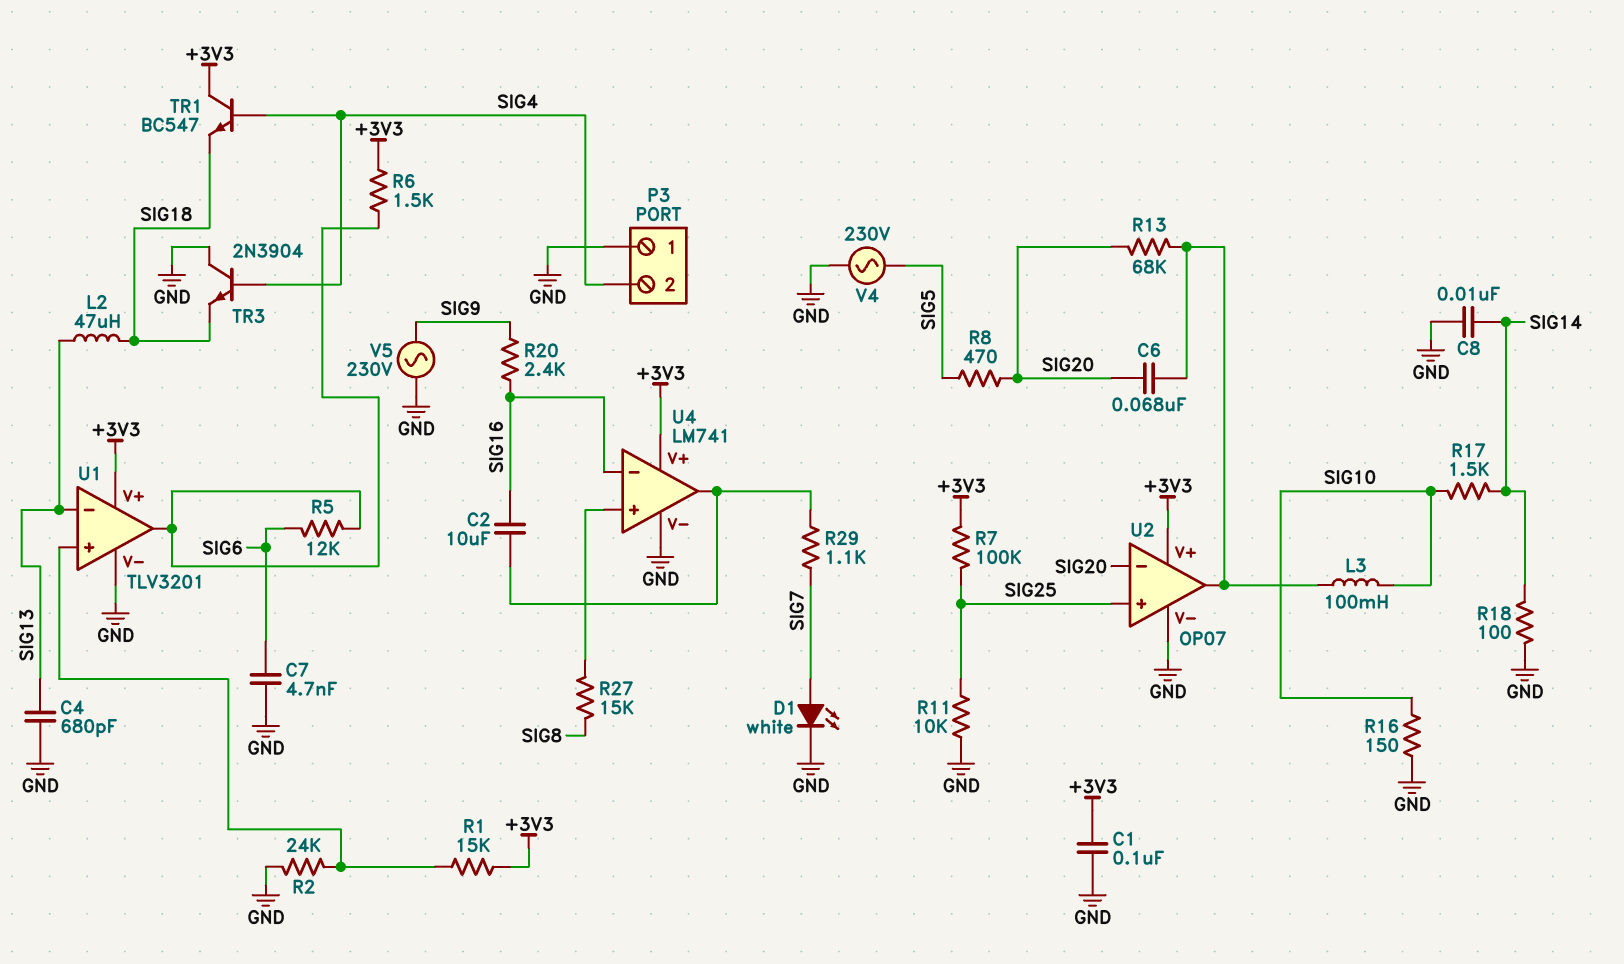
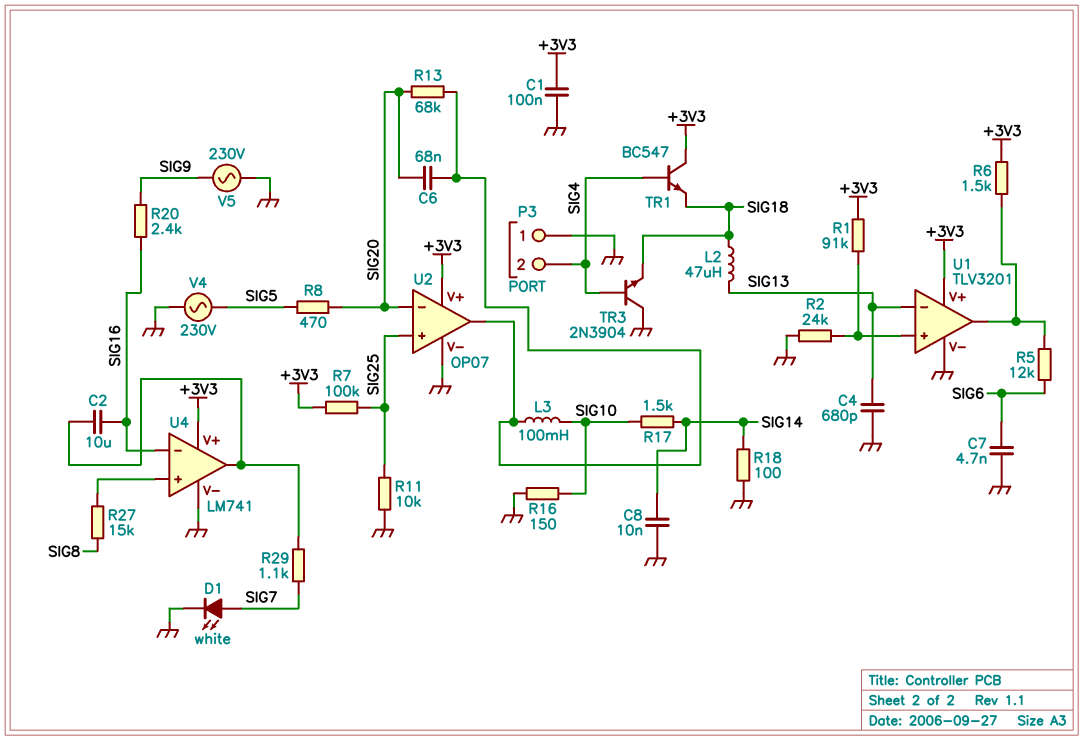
R1: 15k (+3V3, U1/in+) -> 91k (+3V3, U1/in+)

